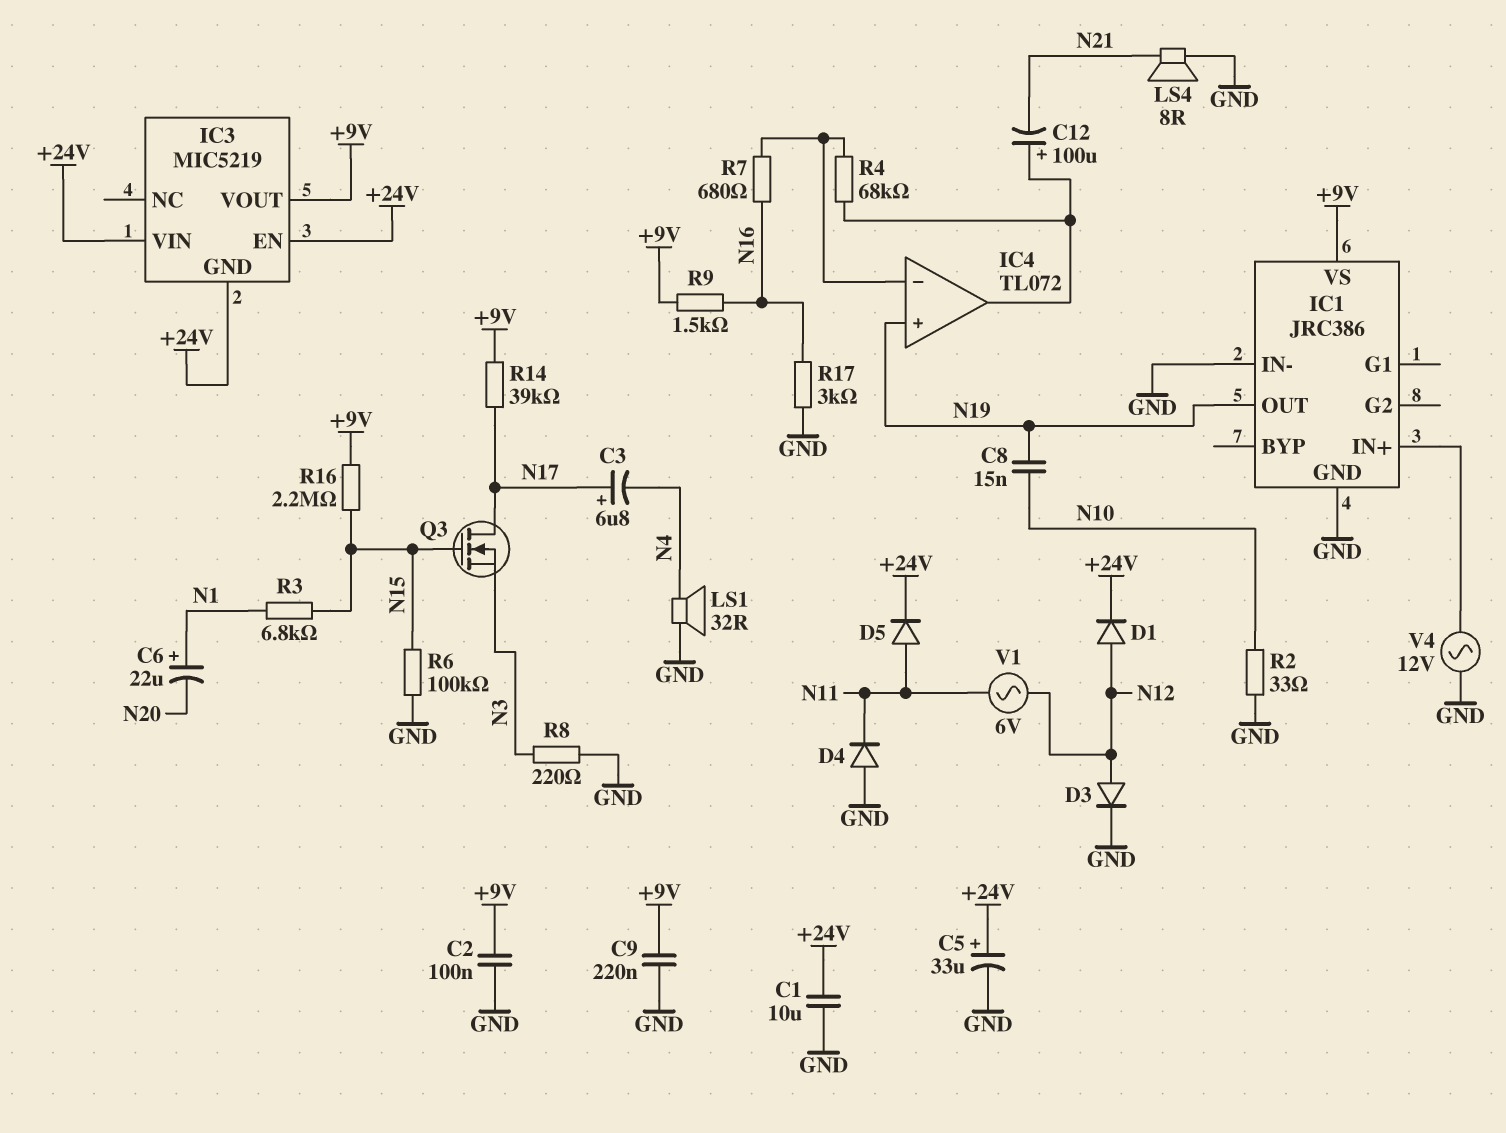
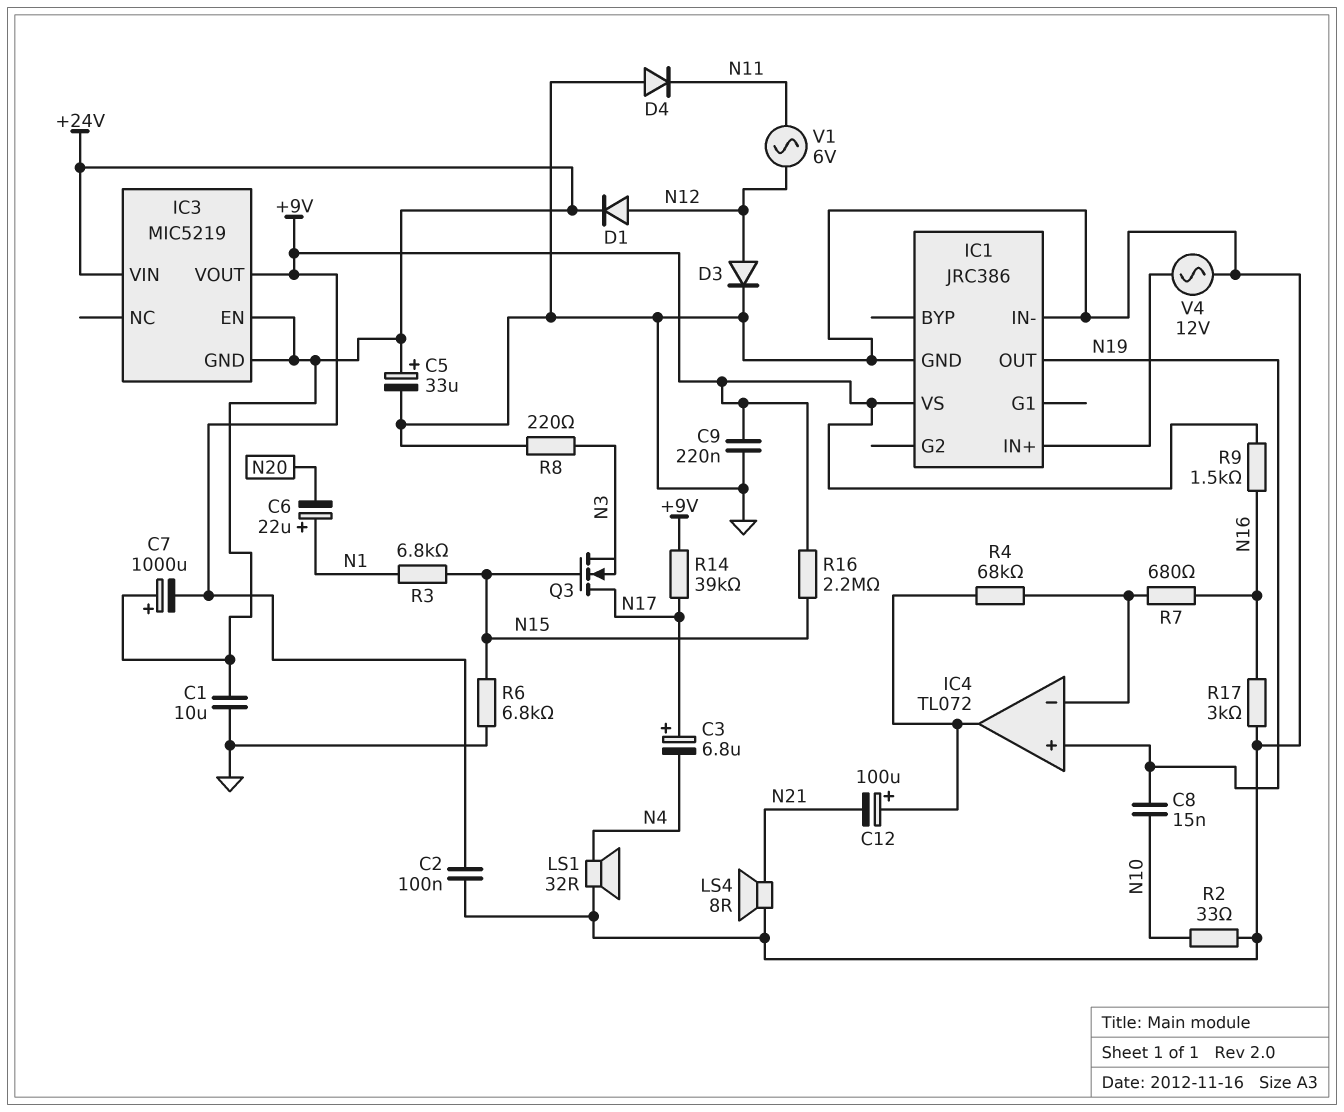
C7: none -> 1000uF (plus +24V, minus +9V)
D5: diode (A N11, K +24V) -> none
R6: 100k (GND, N15) -> 6.8k (GND, N15)

